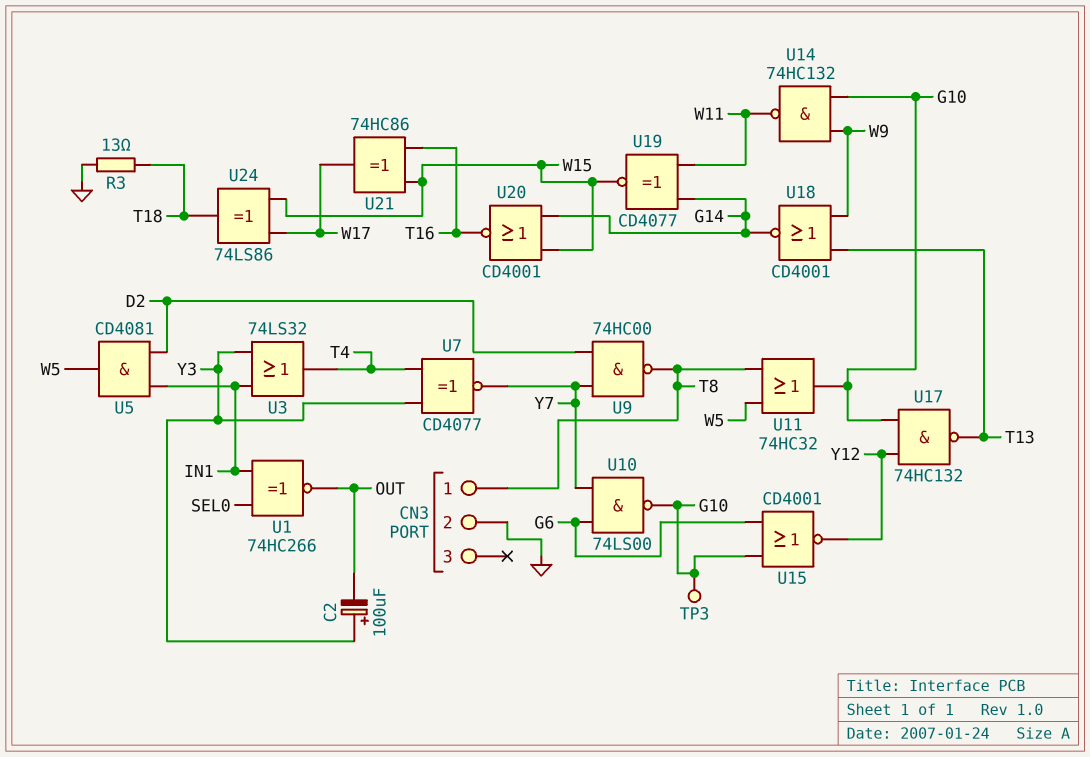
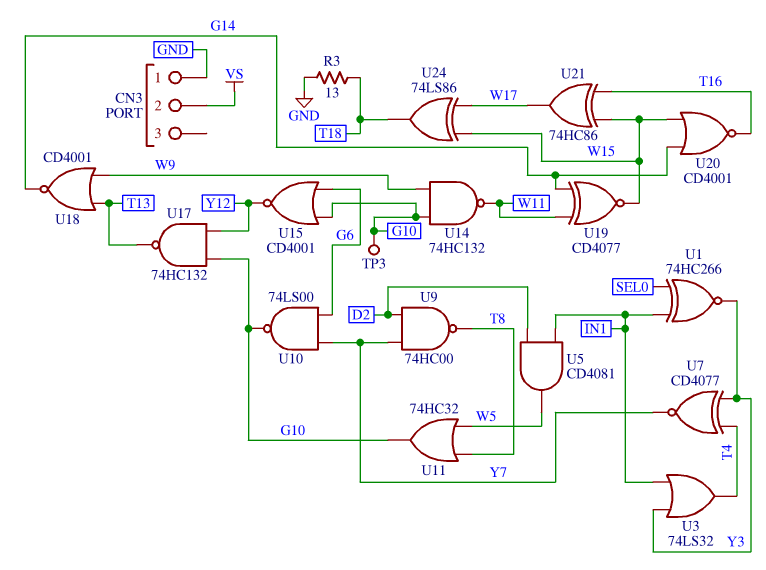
C2: 100uF (plus Y3, minus OUT) -> none
CN3 pin 1: T8 -> GND
CN3 pin 2: GND -> VS
U1: XNOR 74HC266 (in IN1, in SEL0, out OUT) -> XNOR 74HC266 (in IN1, in SEL0, out Y3)

